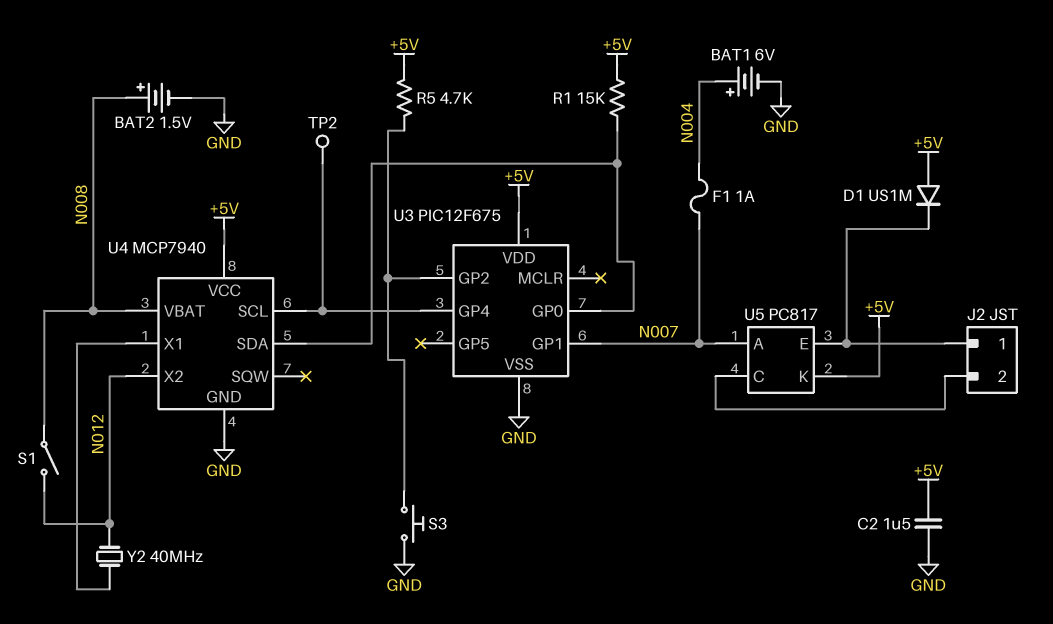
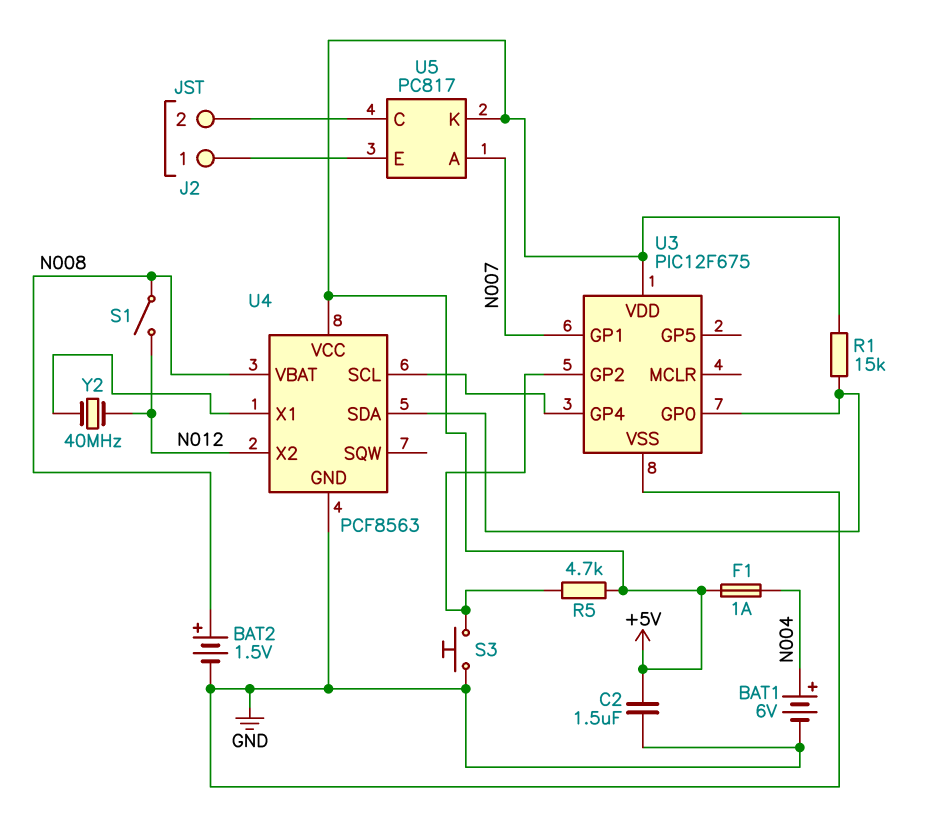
D1: diode US1M (A +5V, K J2/1) -> none
F1: 1A (N004, N007) -> 1A (+5V, N004)
TP2: test point (U3/GP4) -> none
U4: MCP7940 -> PCF8563

